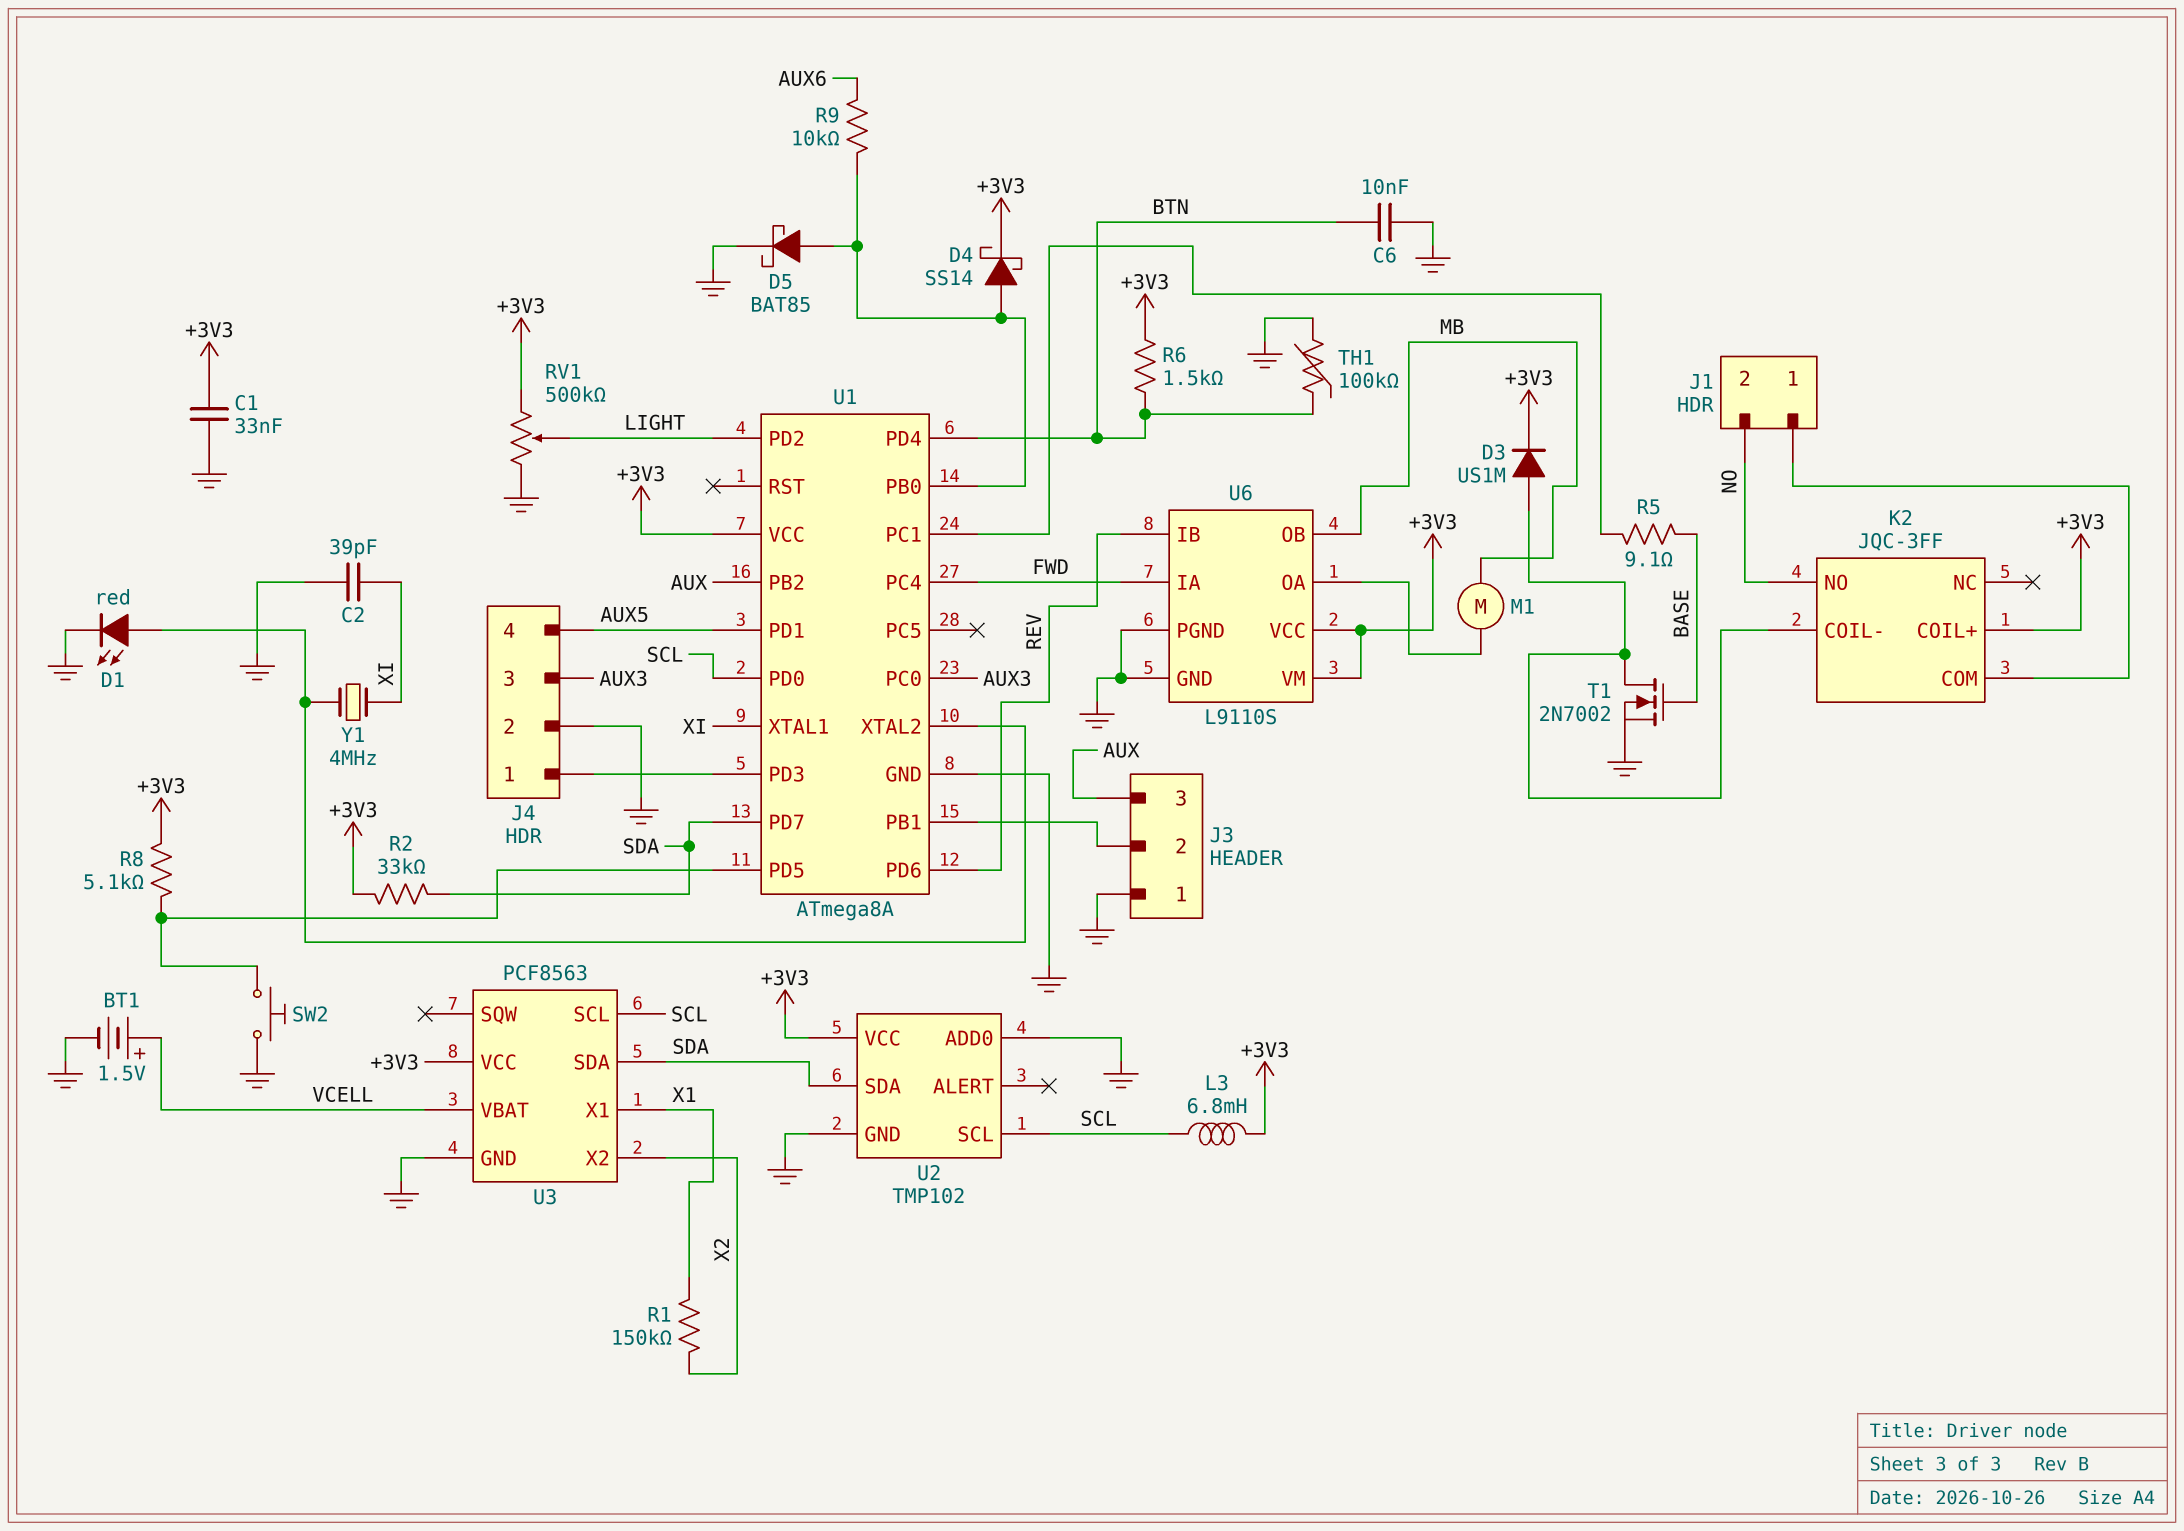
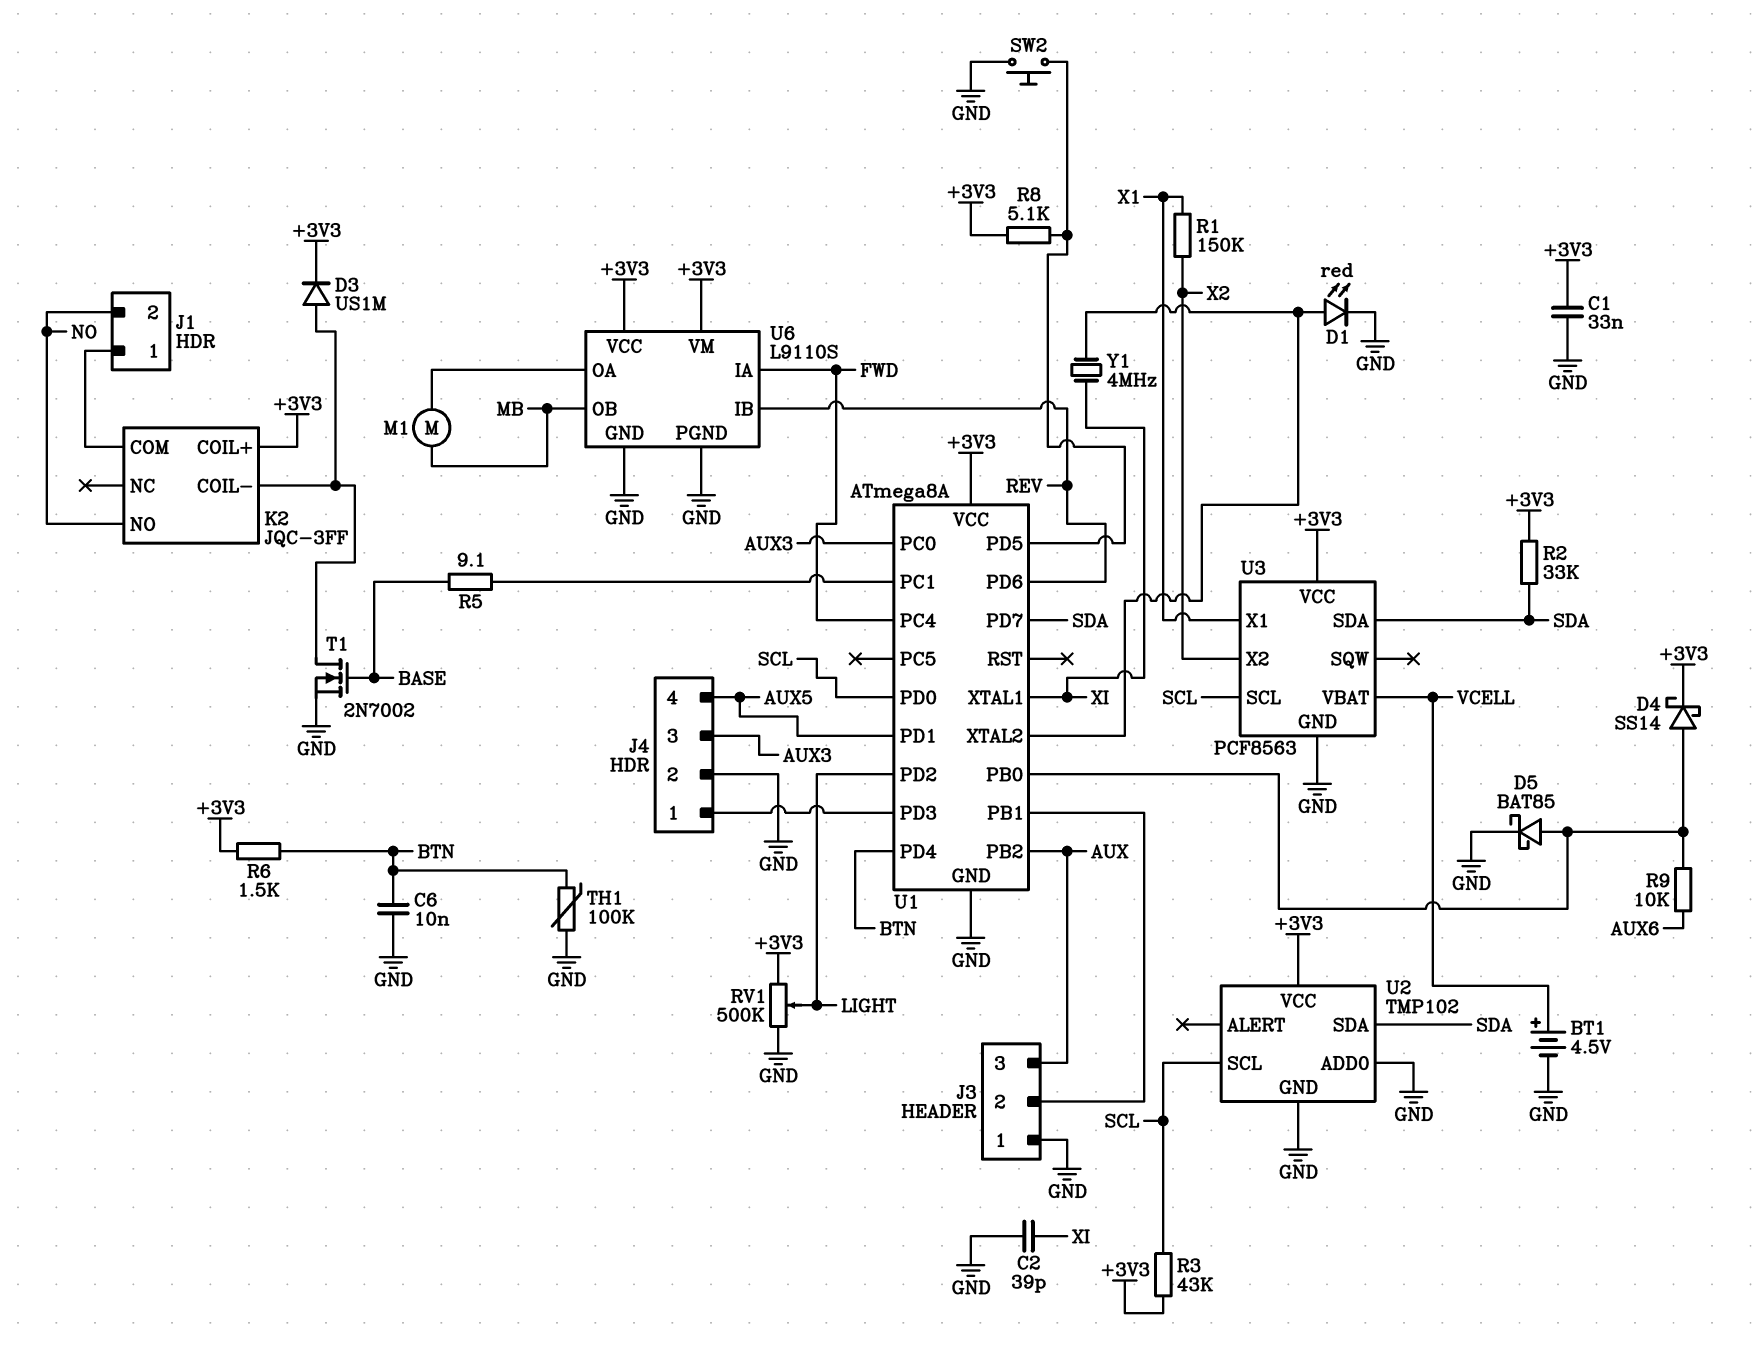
BT1: 1.5V (plus VCELL, minus GND) -> 4.5V (plus VCELL, minus GND)
L3: 6.8mH (+3V3, SCL) -> none
R3: none -> 43k (+3V3, SCL)

